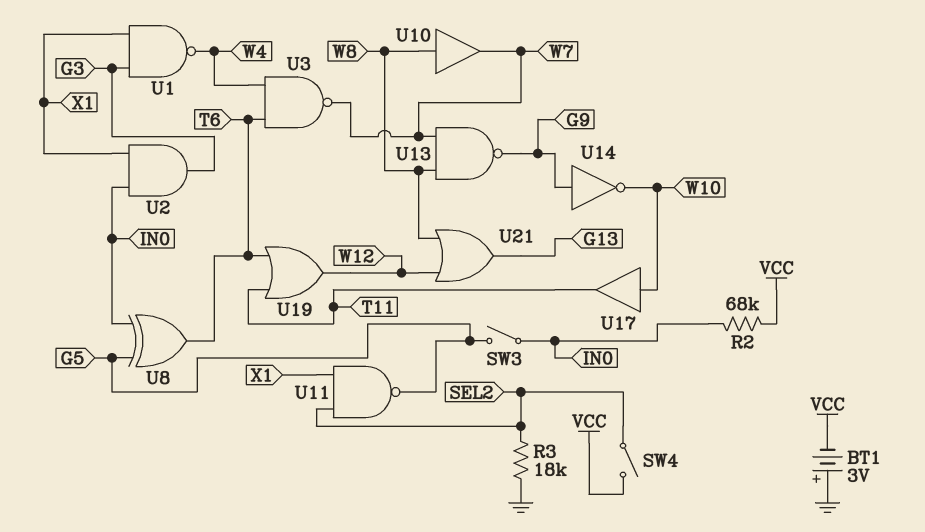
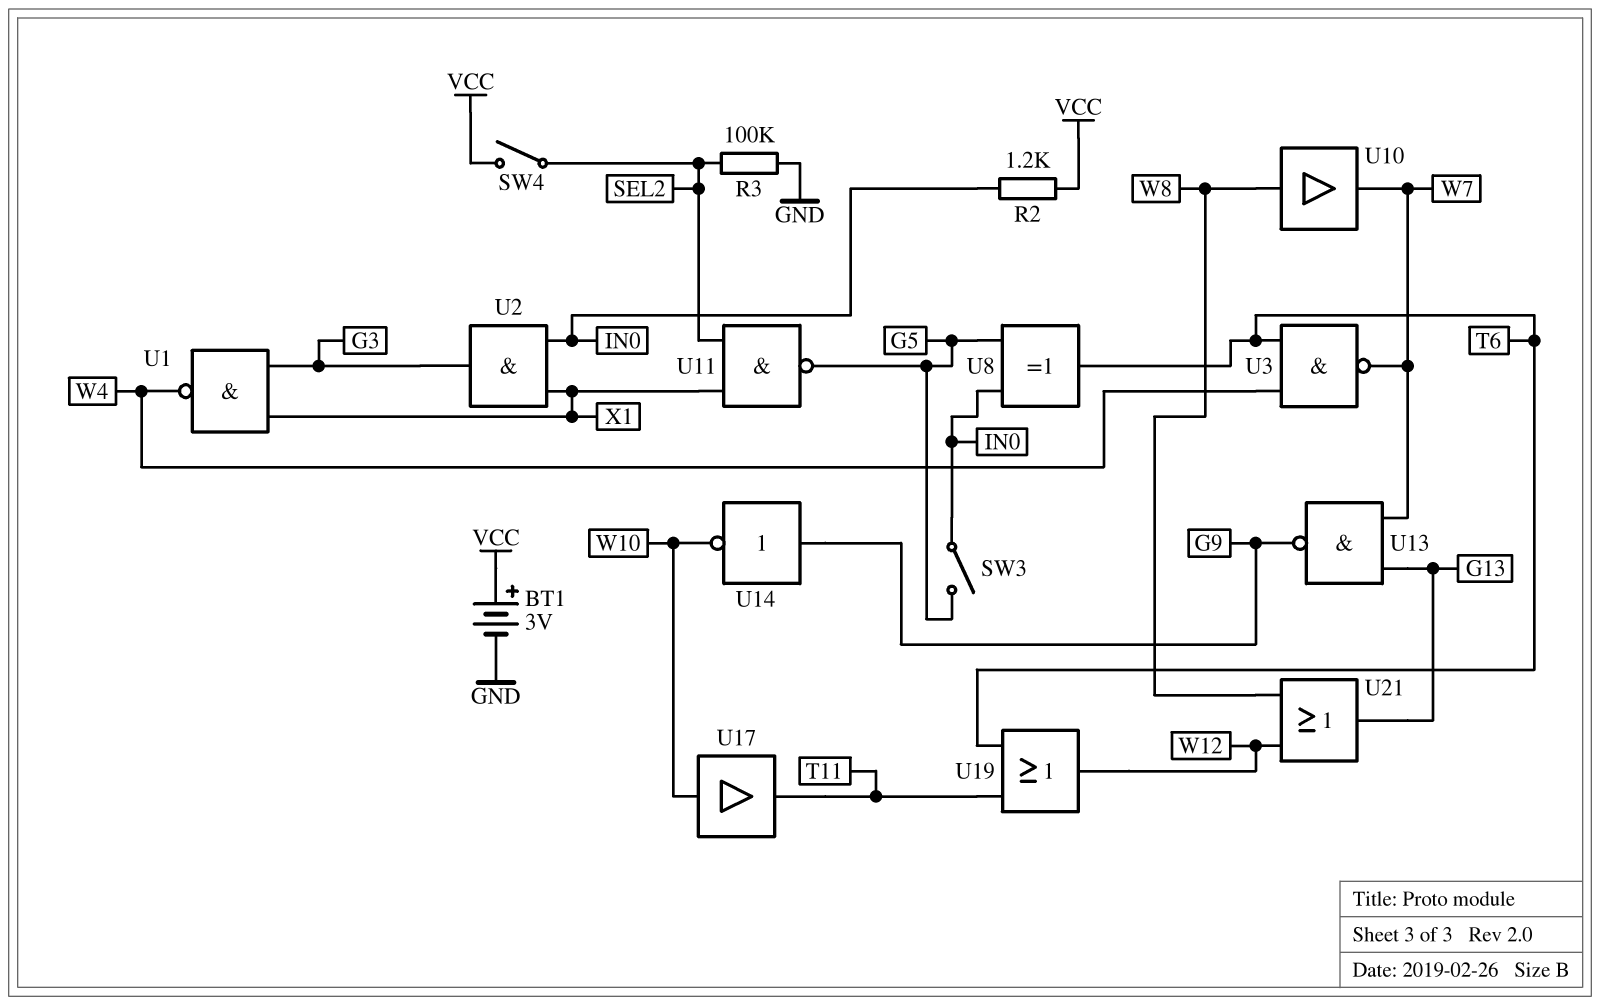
BT1: 3V (plus GND, minus VCC) -> 3V (plus VCC, minus GND)
R2: 68k (IN0, VCC) -> 1.2k (IN0, VCC)
R3: 18k (GND, SEL2) -> 100k (GND, SEL2)
U13: NAND (in W7, in W8, out G9) -> NAND (in G13, in W7, out G9)

